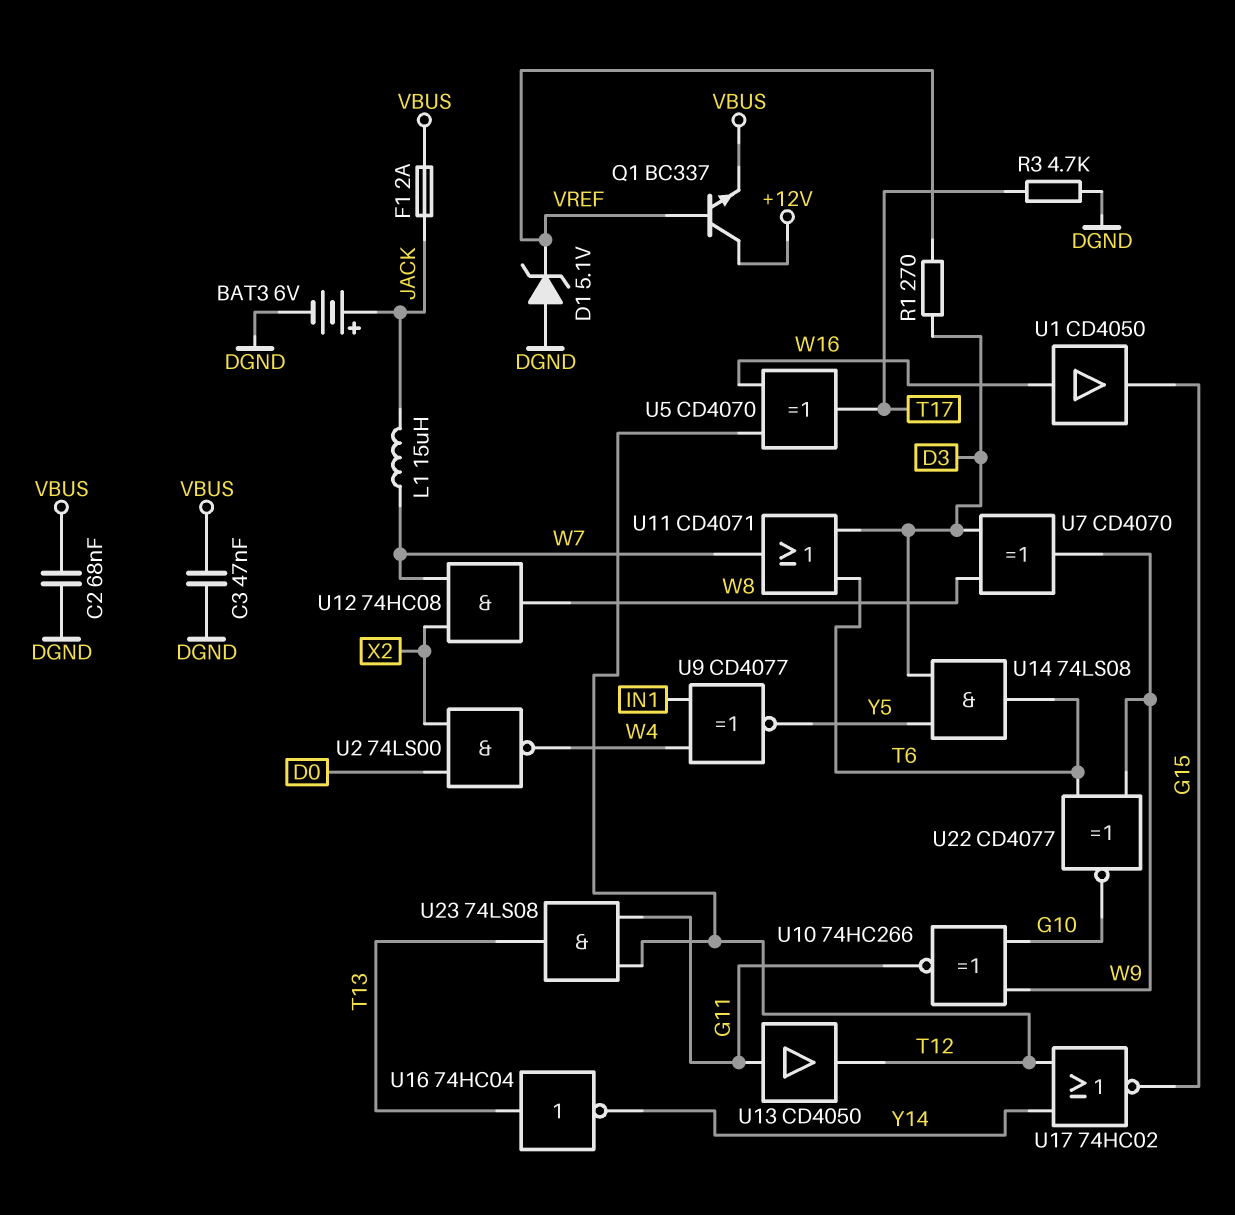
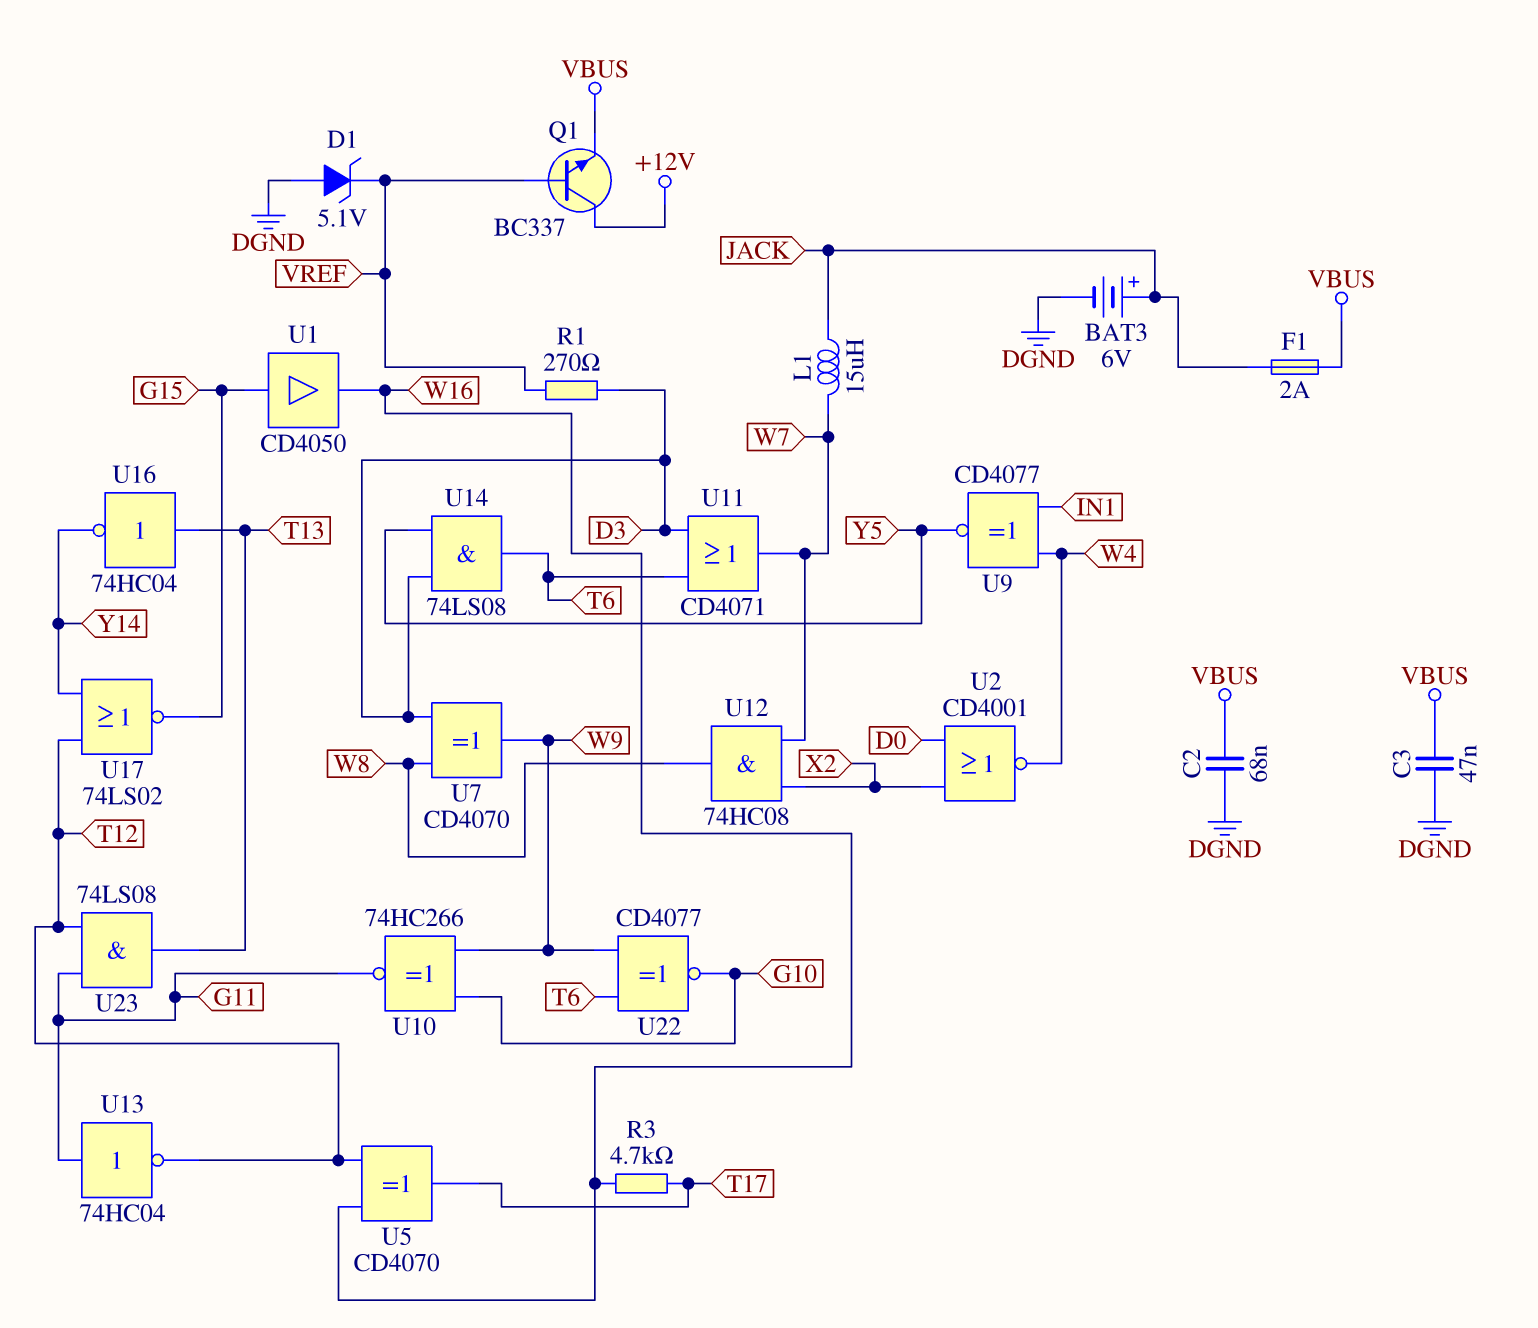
R3: 4.7k (DGND, T17) -> 4.7k (T17, W16)
U1: buffer CD4050 (in W16, out G15) -> buffer CD4050 (in G15, out W16)
U2: NAND 74LS00 (in D0, in X2, out W4) -> NOR CD4001 (in D0, in X2, out W4)
U13: buffer CD4050 (in G11, out T12) -> NOT 74HC04 (in G11, out T12)
U17: NOR 74HC02 (in T12, in Y14, out G15) -> NOR 74LS02 (in T12, in Y14, out G15)

